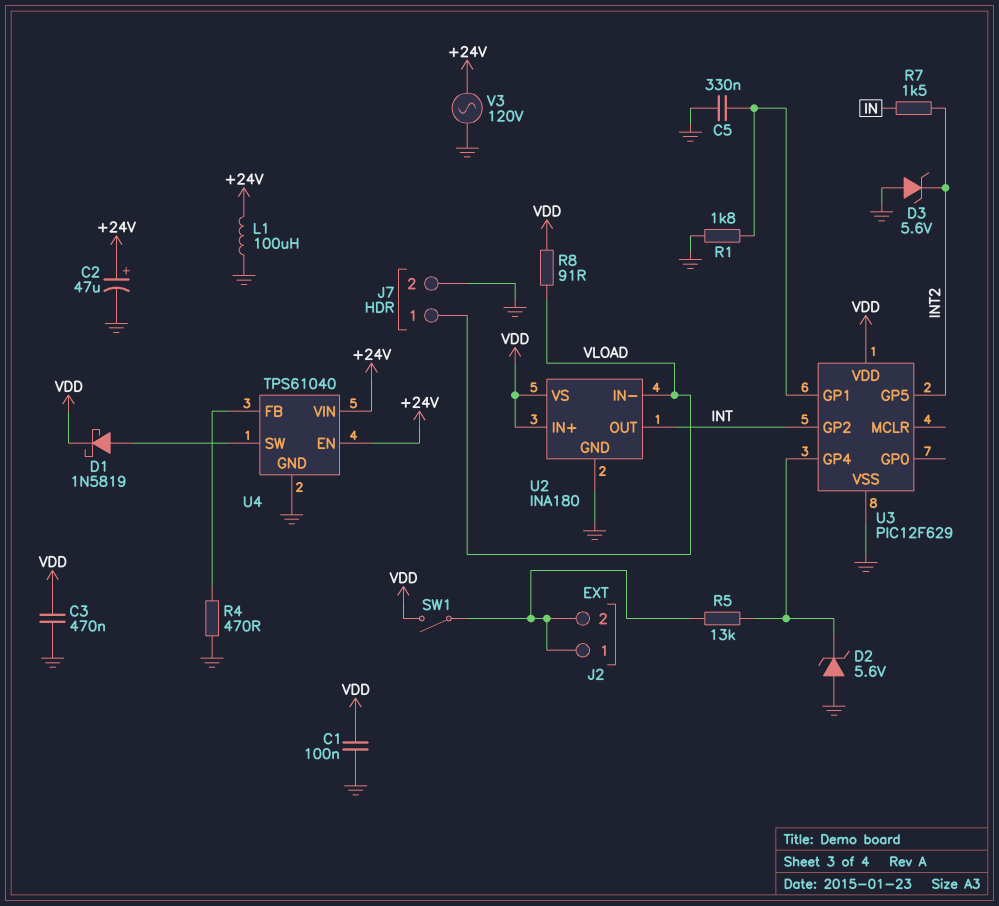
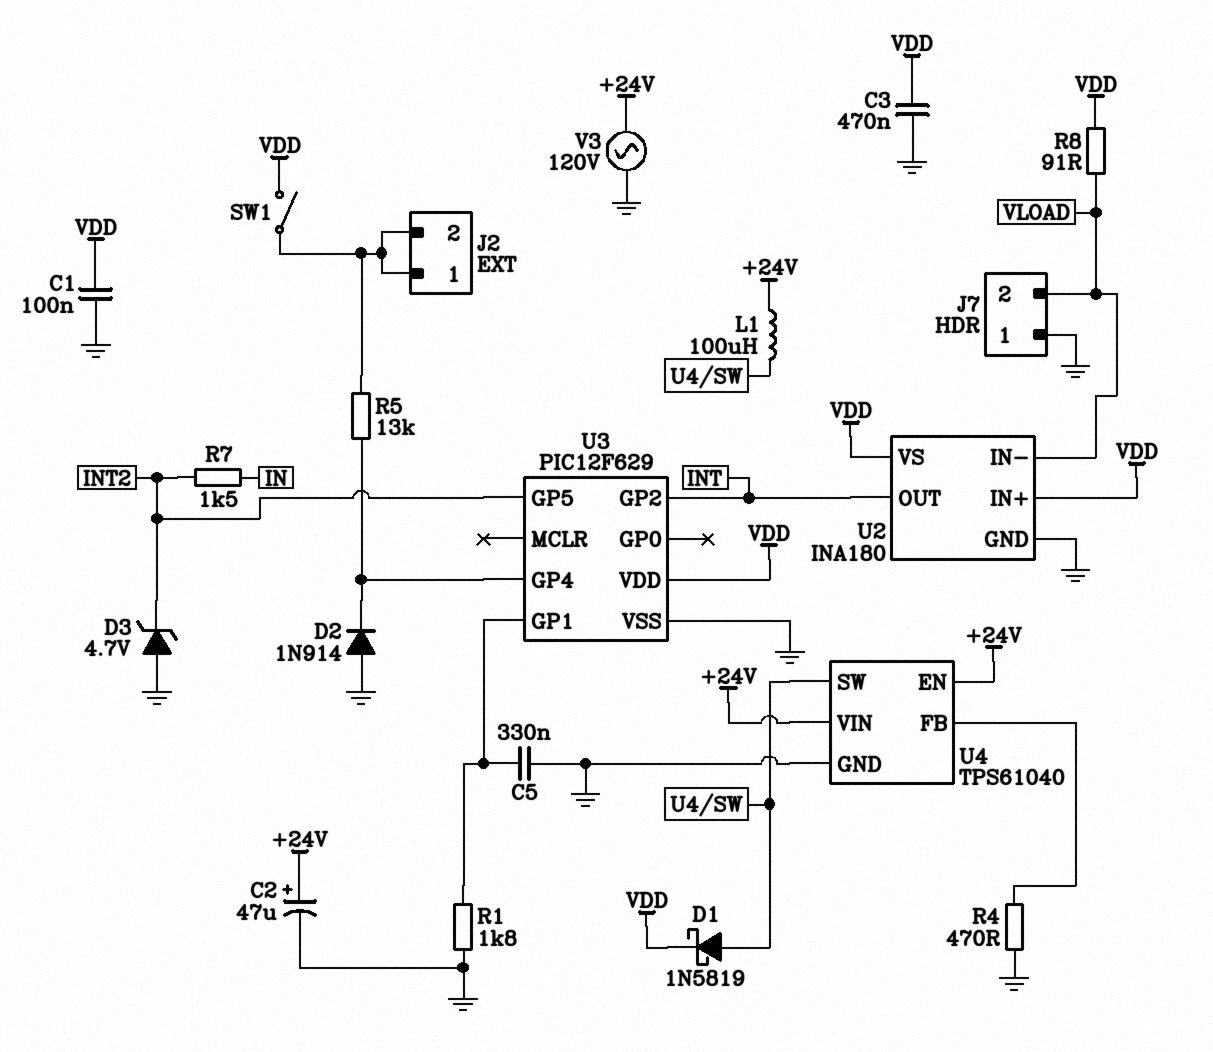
D2: zener 5.6V (A GND, K U3/GP4) -> diode 1N914 (A GND, K U3/GP4)
D3: zener 5.6V (A GND, K INT2) -> zener 4.7V (A GND, K INT2)
J7 pin 1: VLOAD -> GND
J7 pin 2: GND -> VLOAD
L1: 100uH (+24V, GND) -> 100uH (+24V, U4/SW)

